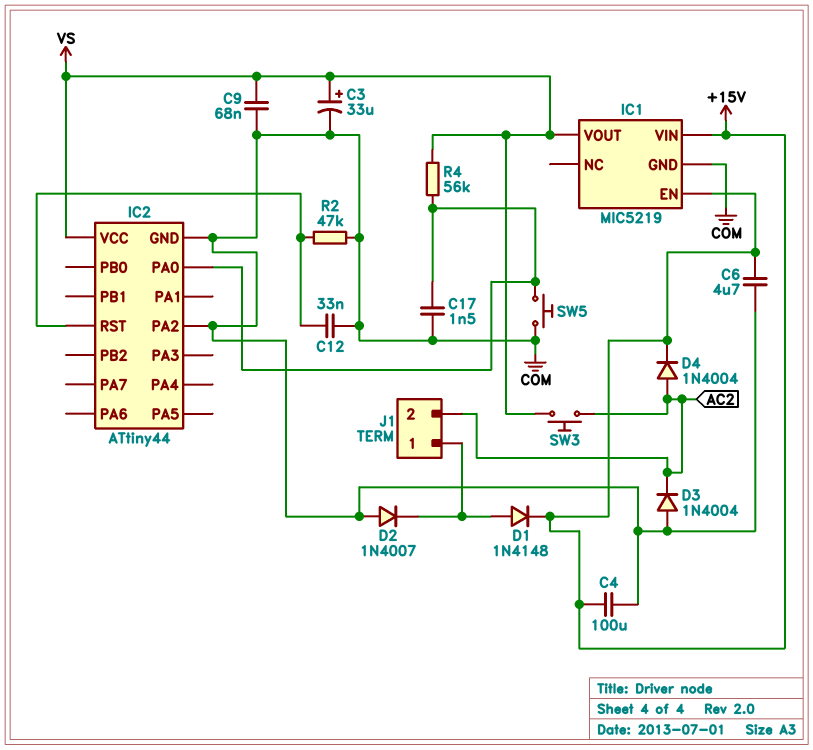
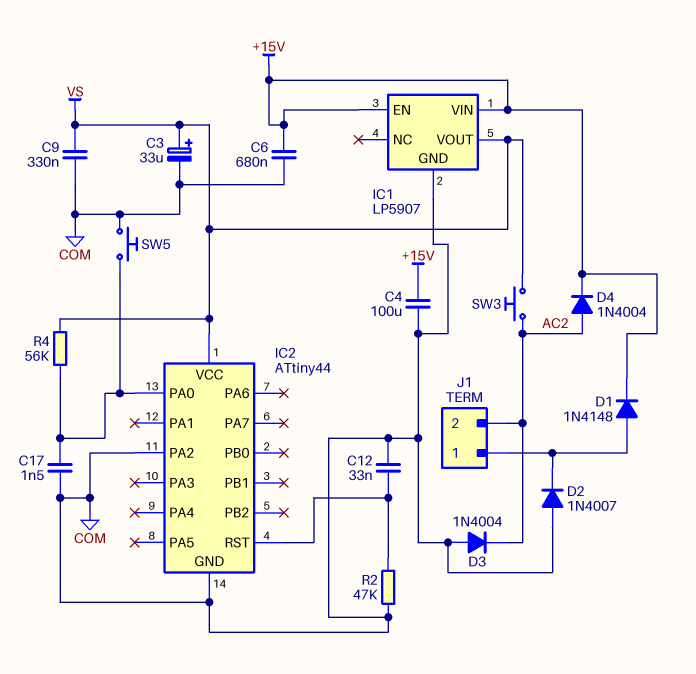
C6: 4.7uF (+15V, COM) -> 680nF (+15V, COM)
C9: 68nF (COM, VS) -> 330nF (COM, VS)
IC1: MIC5219 -> LP5907

